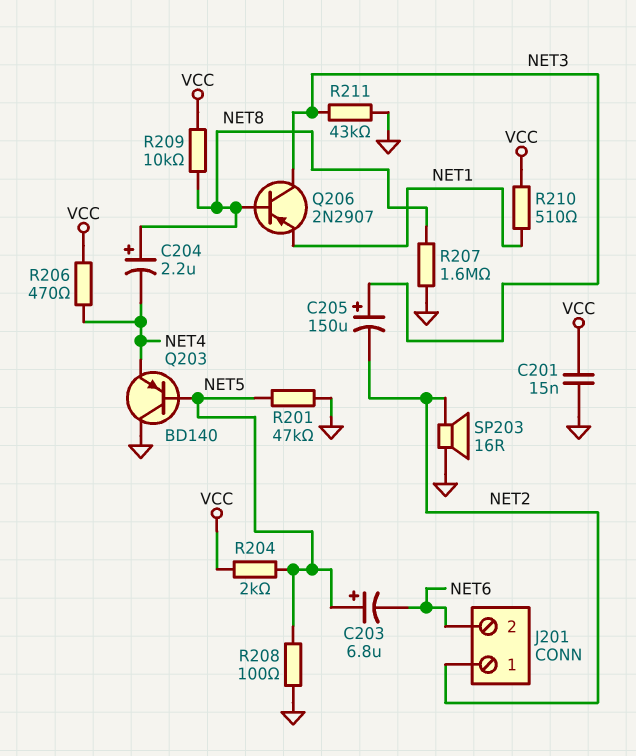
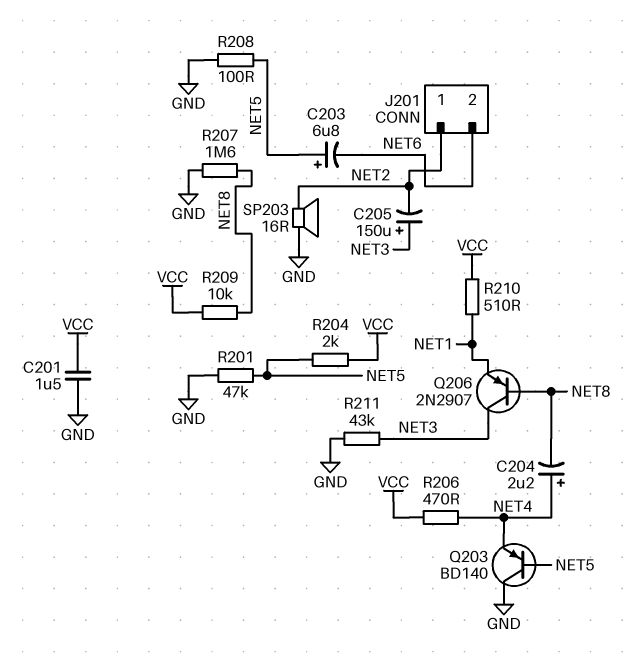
C201: 15nF (GND, VCC) -> 1.5uF (GND, VCC)
C204: 2.2uF (plus NET8, minus NET4) -> 2.2uF (plus NET4, minus NET8)

